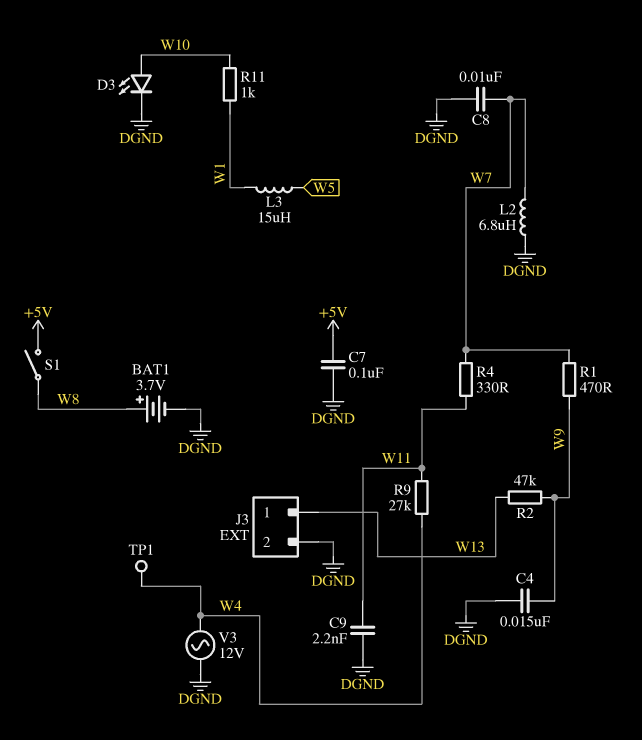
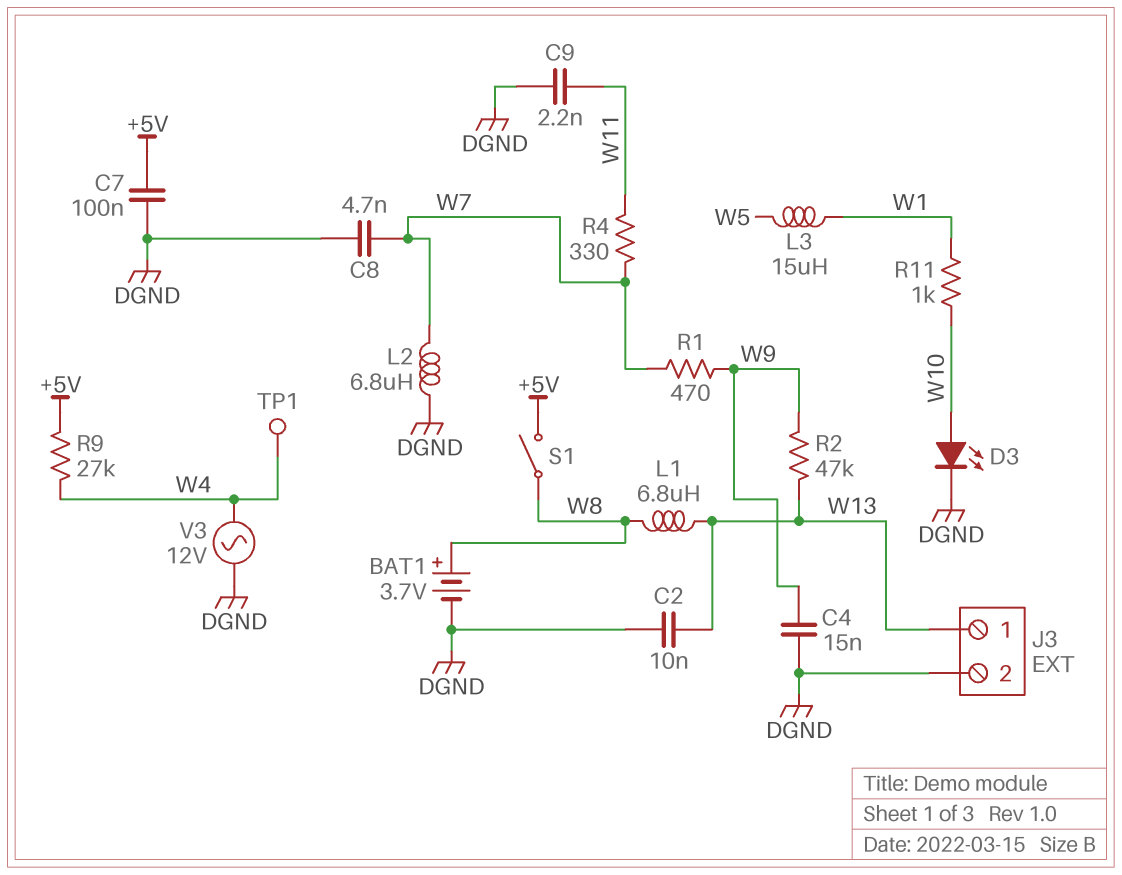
C2: none -> 10nF (DGND, W13)
C8: 10nF (DGND, W7) -> 4.7nF (DGND, W7)
L1: none -> 6.8uH (W8, W13)
R9: 27k (W4, W11) -> 27k (+5V, W4)

